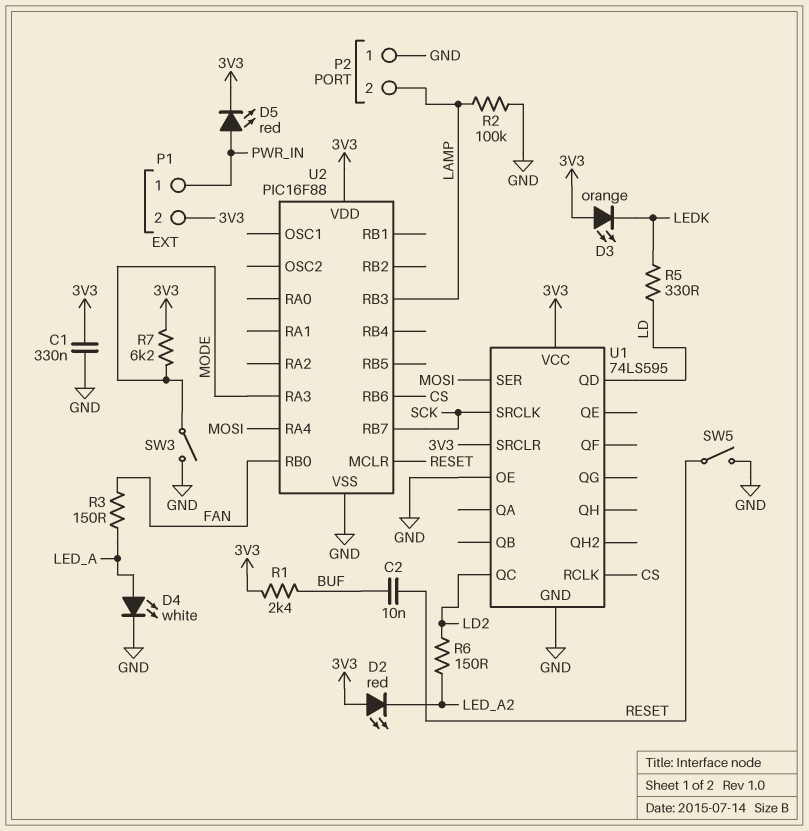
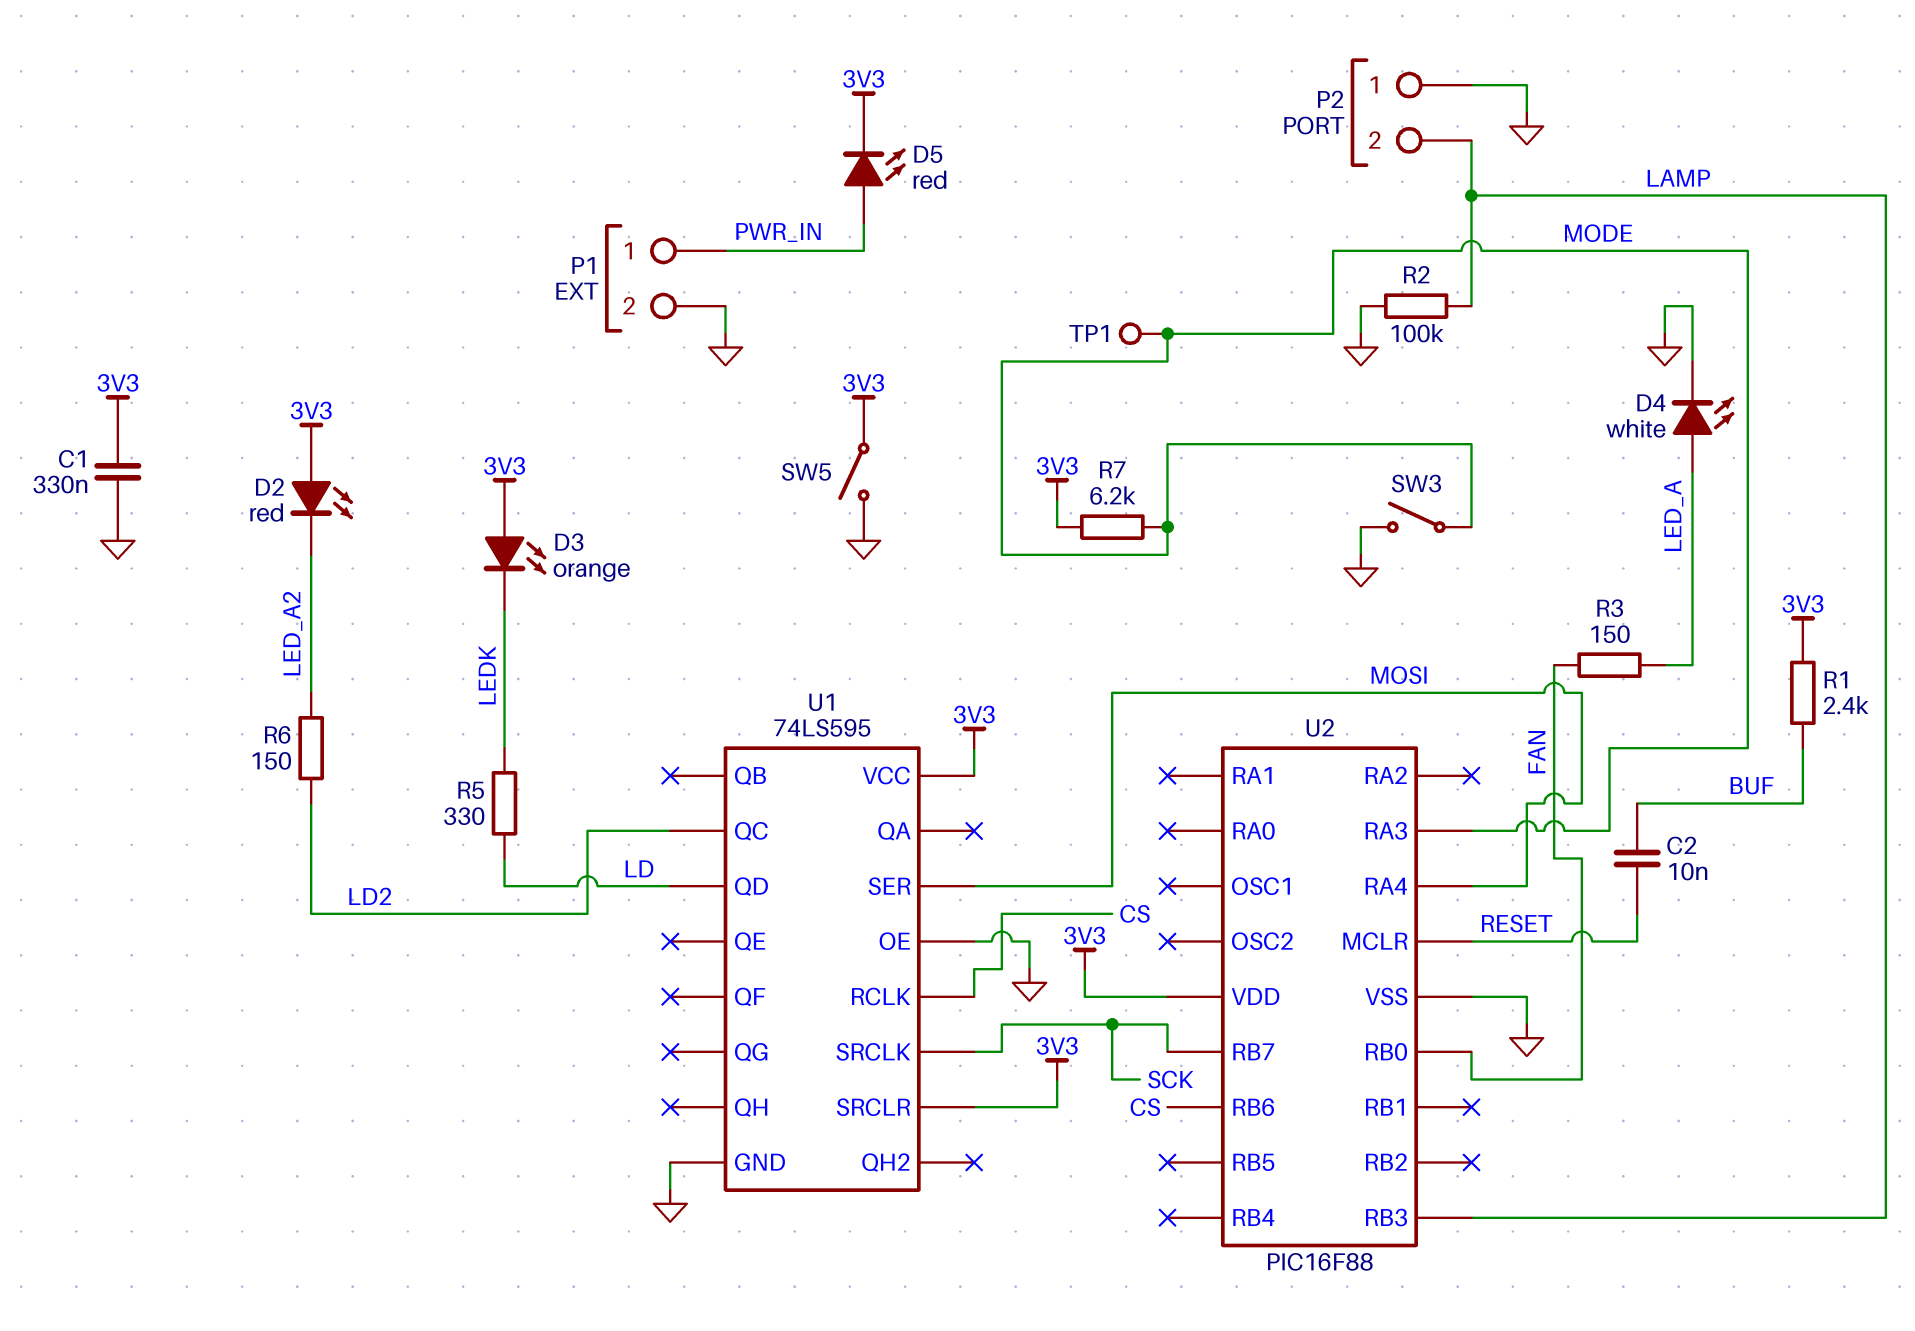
P1 pin 2: 3V3 -> GND
SW5: switch (GND, RESET) -> switch (3V3, GND)
TP1: none -> test point (MODE)

